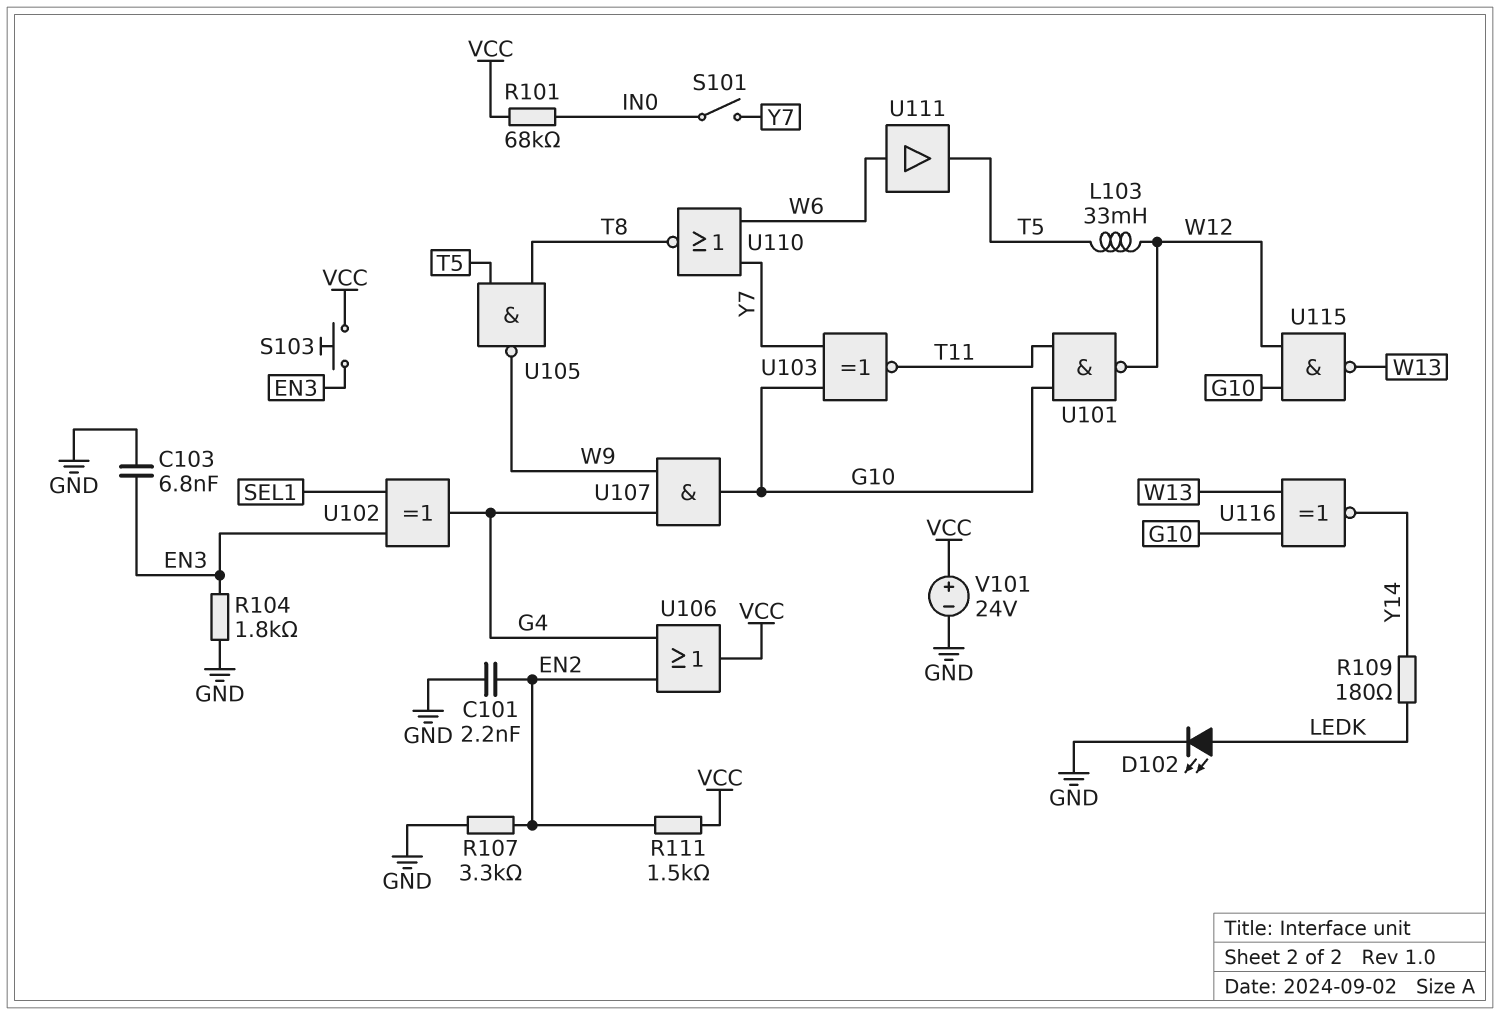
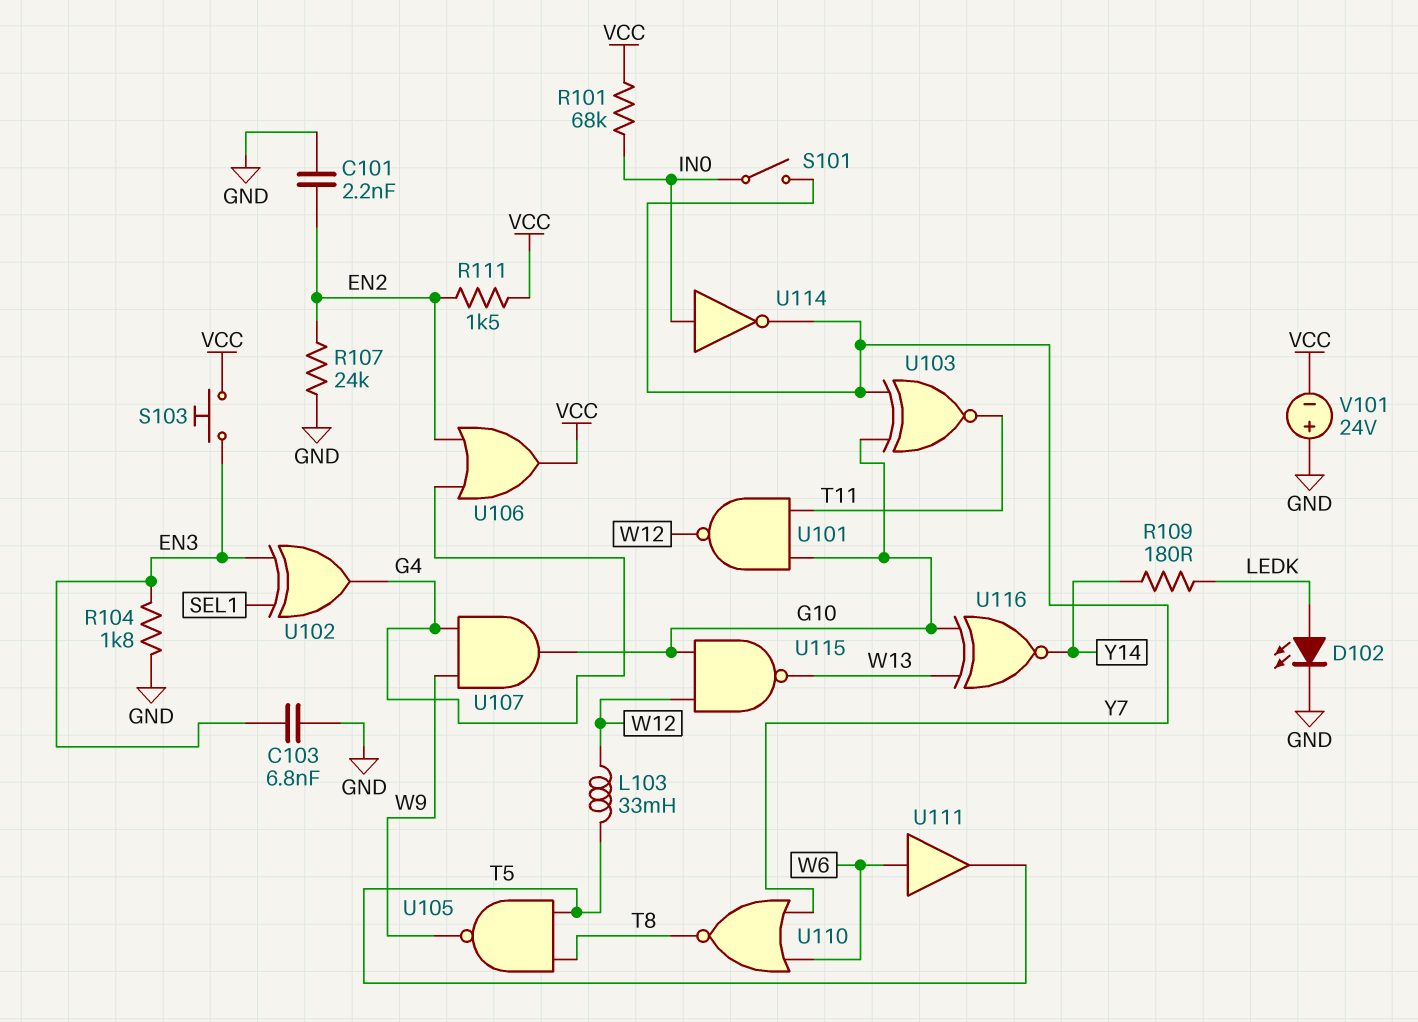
R107: 3.3k (EN2, GND) -> 24k (EN2, GND)
U114: none -> NOT (in IN0, out Y7)
V101: 24V (plus VCC, minus GND) -> 24V (plus GND, minus VCC)

